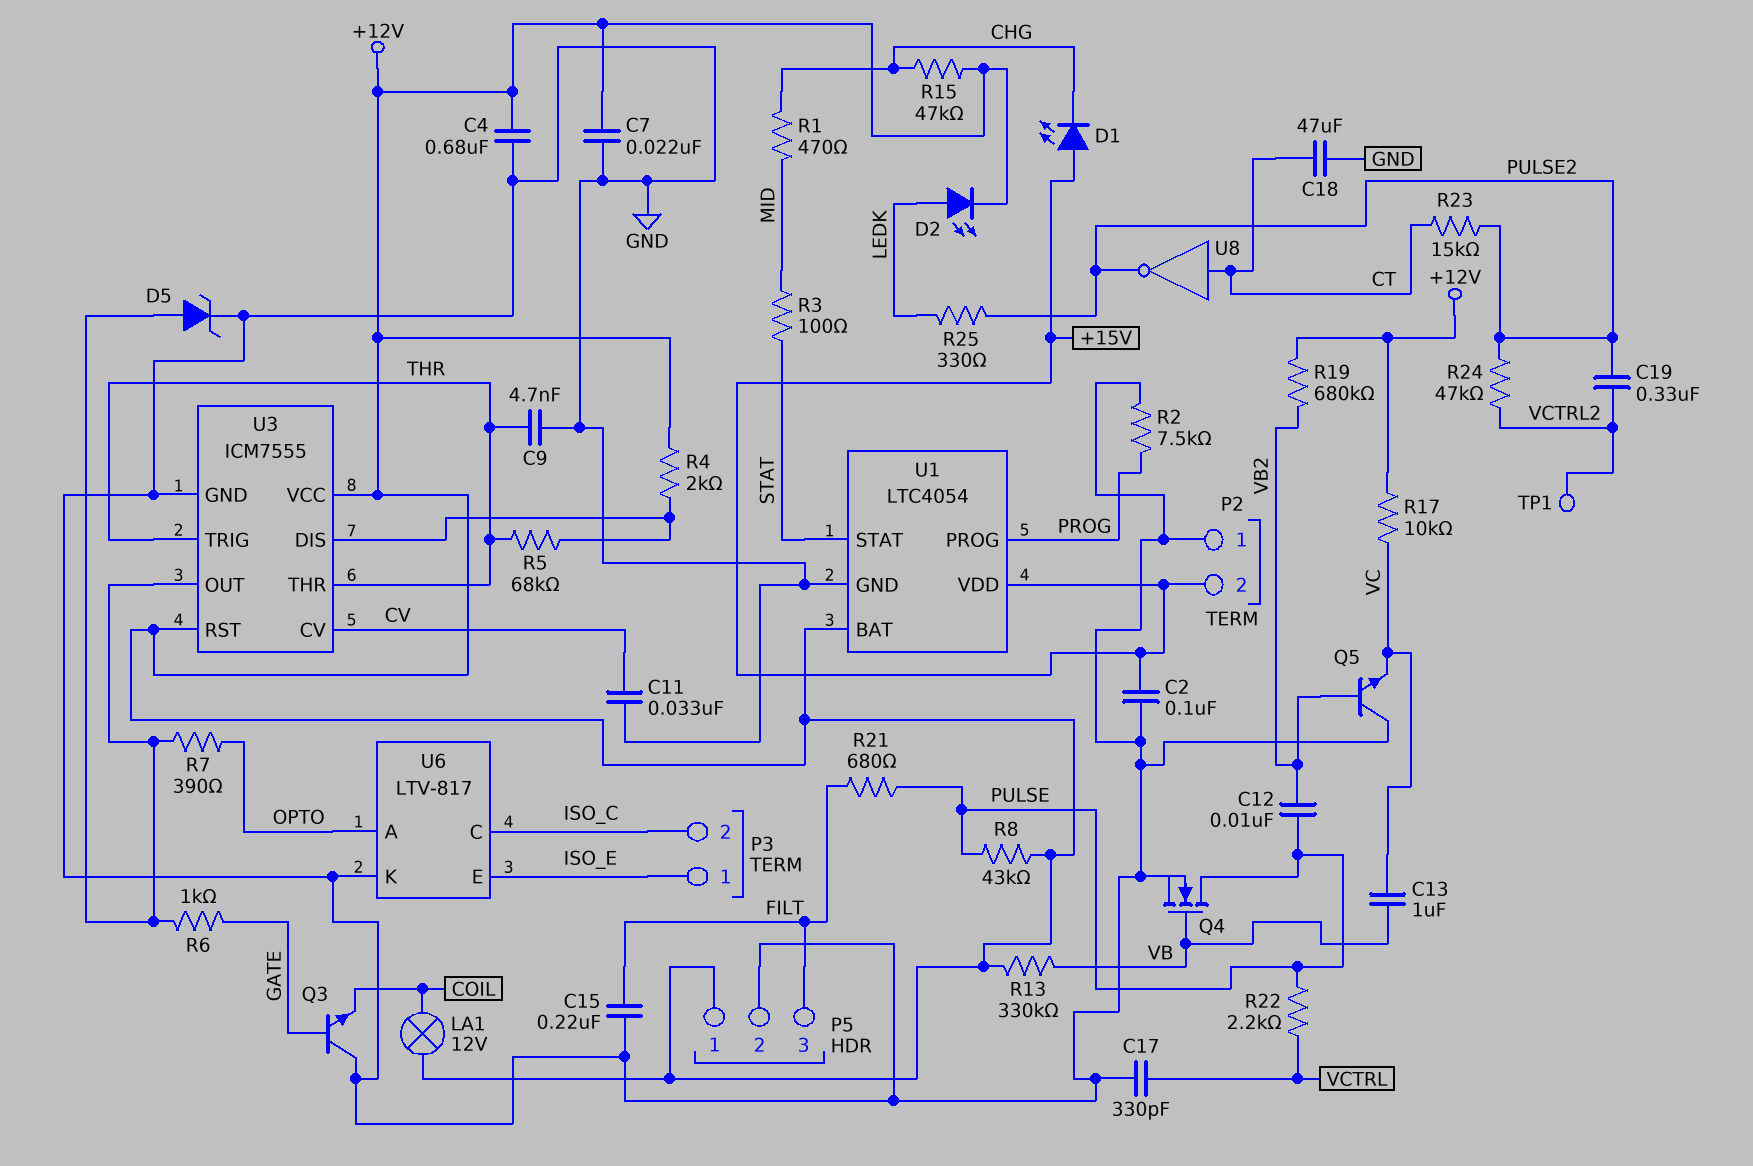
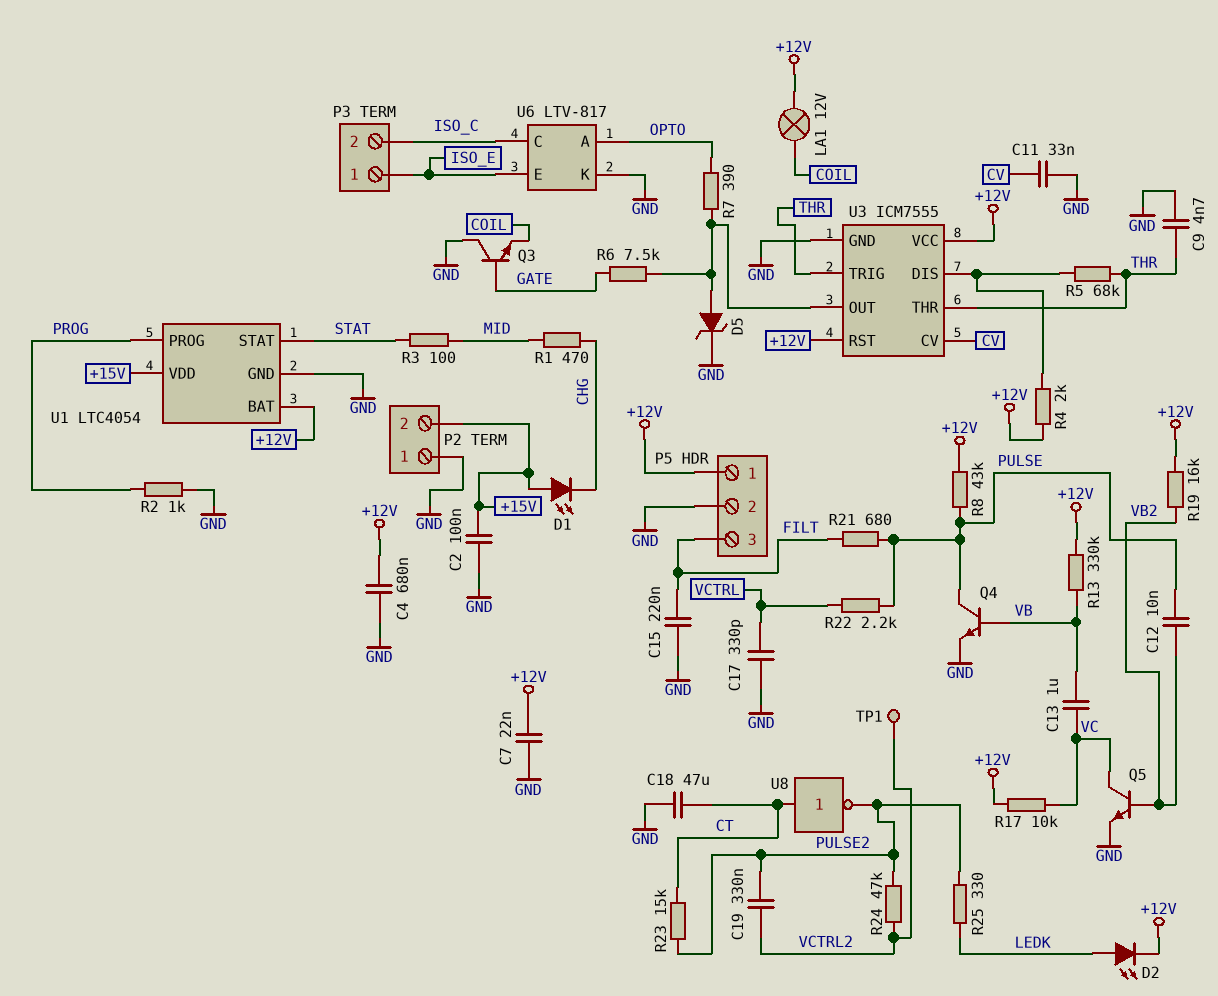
Q4: NMOS (G VB, D PULSE, S GND) -> NPN (B VB, C PULSE, E GND)
Q5: NPN (B VB2, C GND, E VC) -> NPN (B VB2, C VC, E GND)
R2: 7.5k (GND, PROG) -> 1k (GND, PROG)
R6: 1k (GATE, U3/OUT) -> 7.5k (GATE, U3/OUT)
R15: 47k (+12V, CHG) -> none
R19: 680k (+12V, VB2) -> 16k (+12V, VB2)

